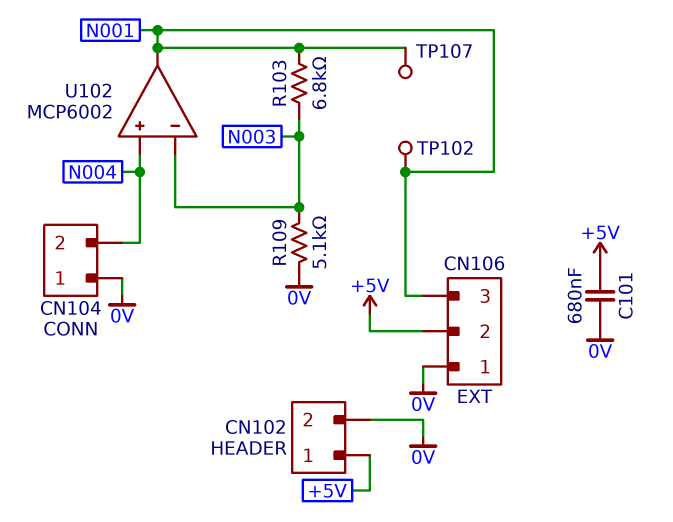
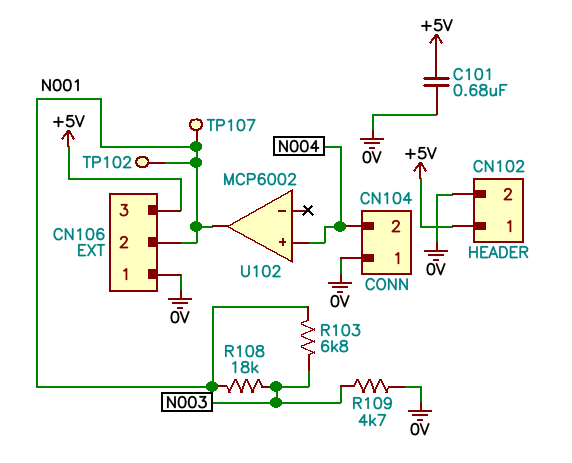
CN106 pin 2: +5V -> N001
CN106 pin 3: N001 -> +5V
R108: none -> 18k (N001, N003)
R109: 5.1k (0V, N003) -> 4.7k (0V, N003)
U102 pin in-: N003 -> none

